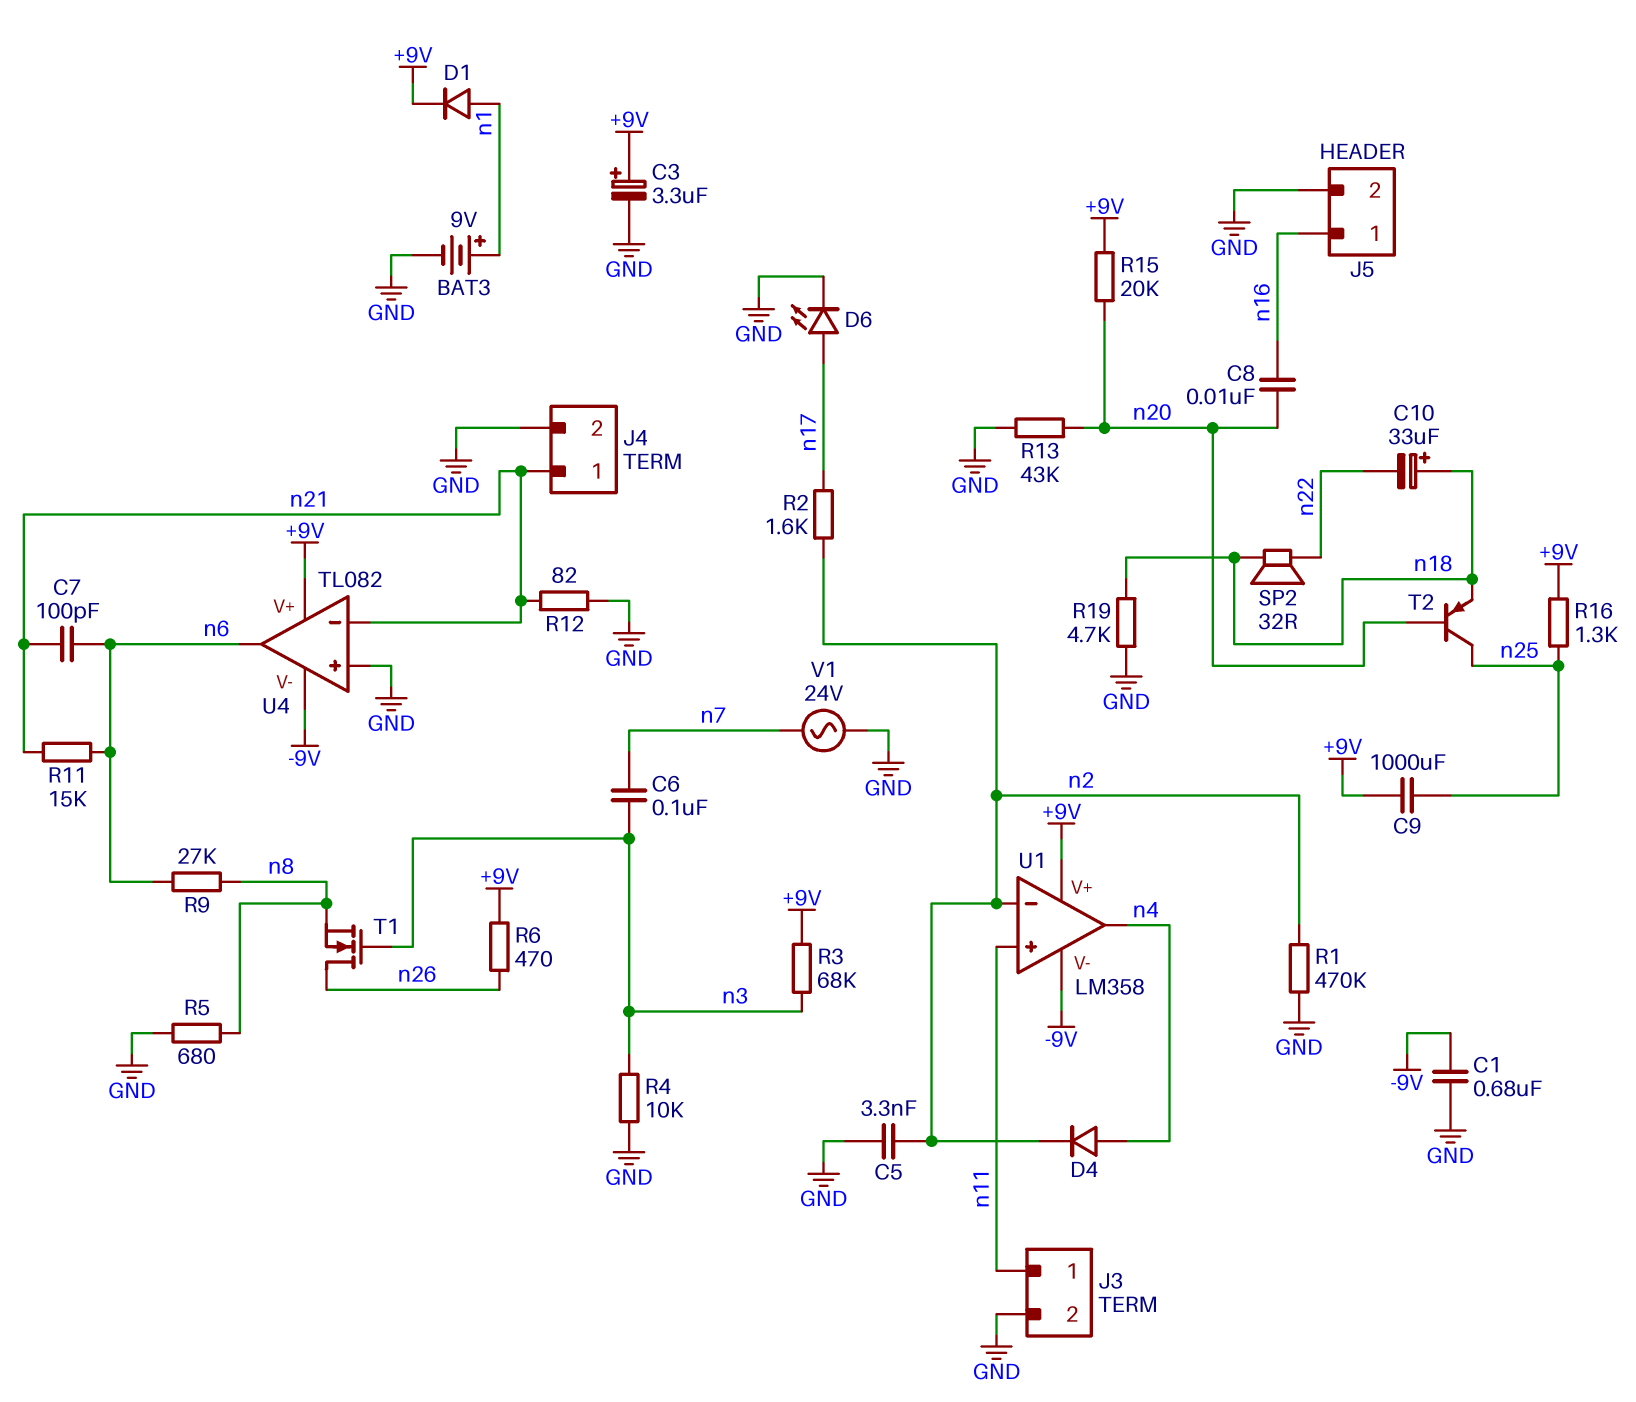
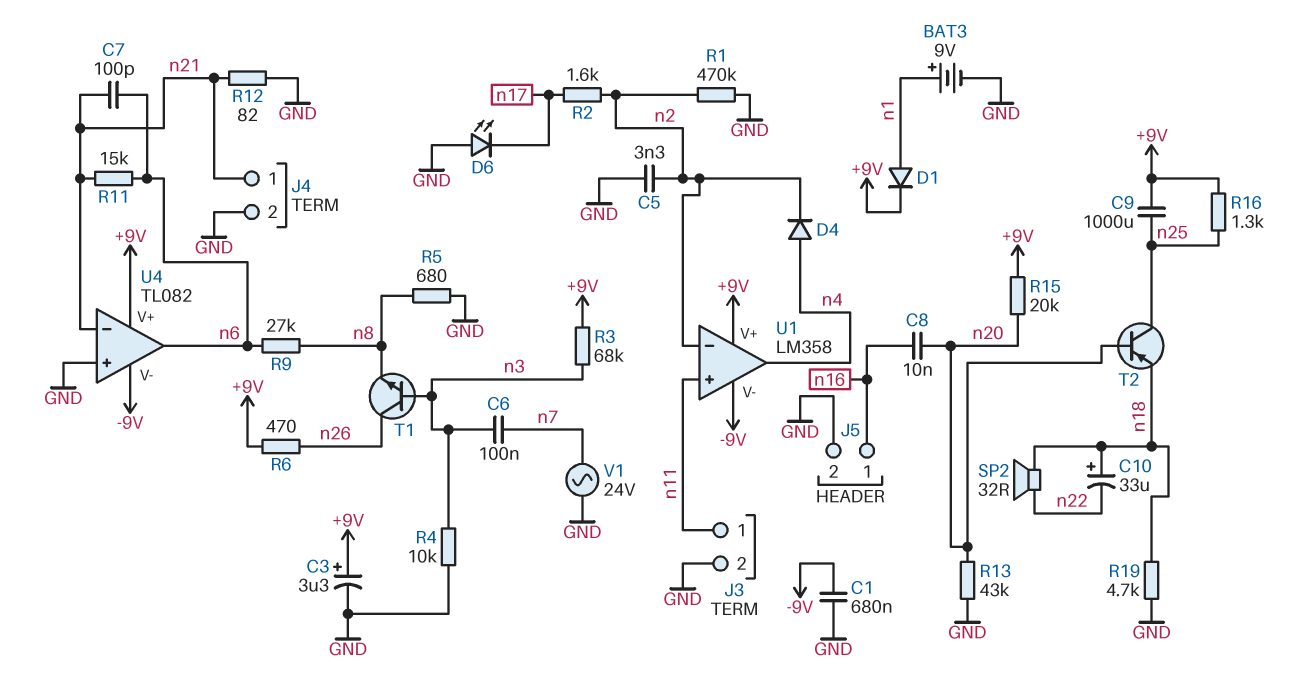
D6: LED (A n17, K GND) -> LED (A GND, K n17)
T1: NMOS (G n3, D n26, S n8) -> NPN (B n3, C n26, E n8)

